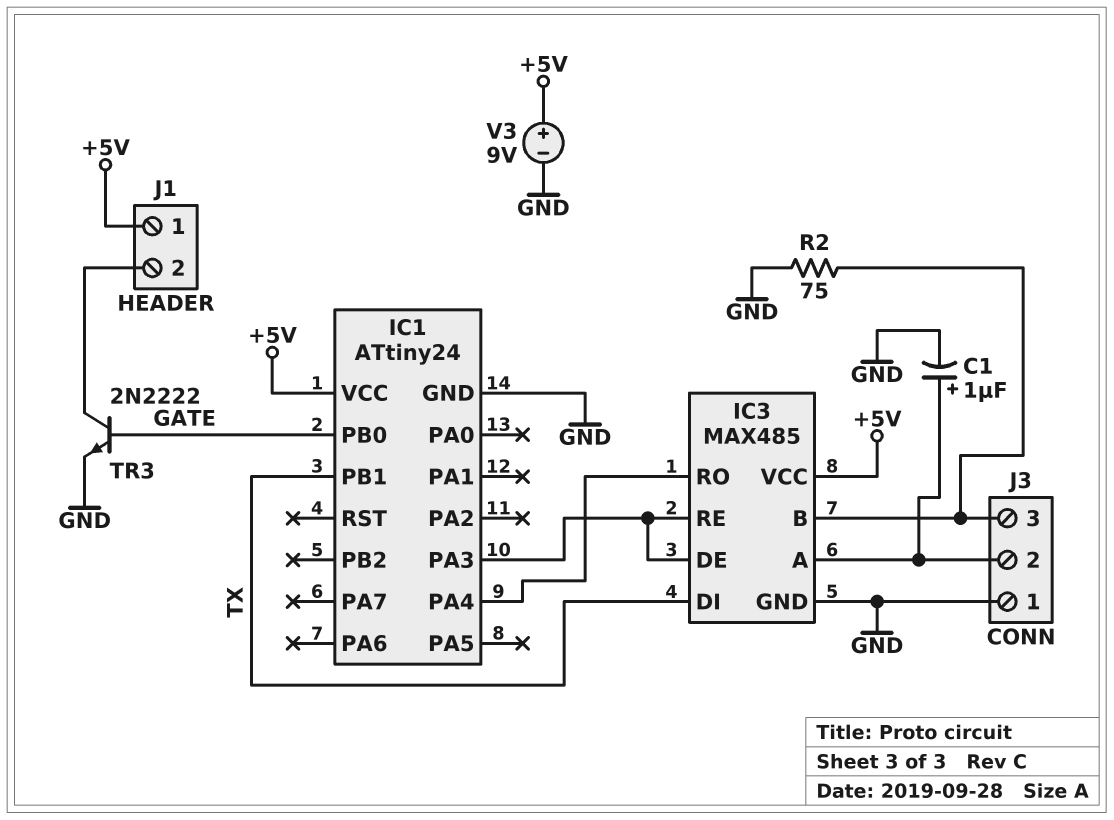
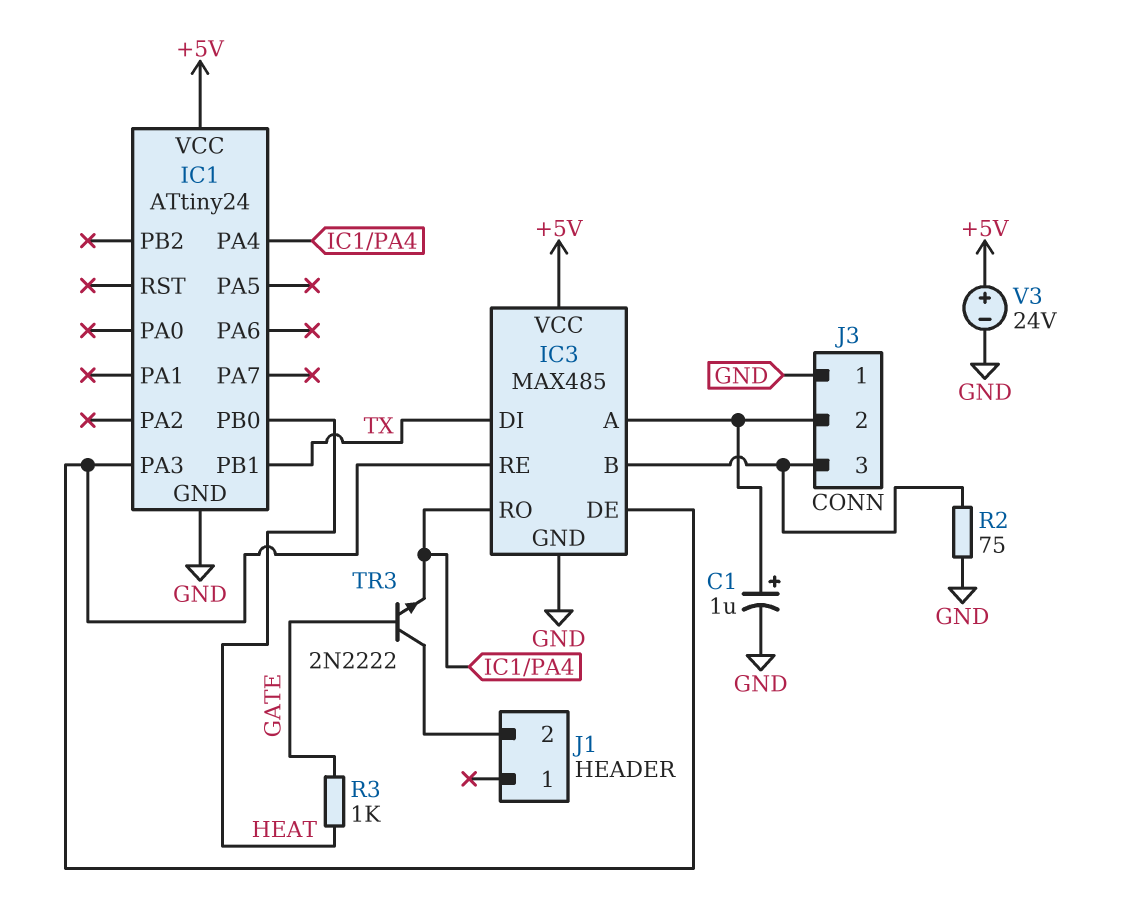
IC1 pin PB0: GATE -> HEAT
J1 pin 1: +5V -> none
R3: none -> 1k (GATE, HEAT)
TR3: NPN 2N2222 (B GATE, C J1/2, E GND) -> NPN 2N2222 (B GATE, C J1/2, E IC1/PA4)
V3: 9V (plus +5V, minus GND) -> 24V (plus +5V, minus GND)

